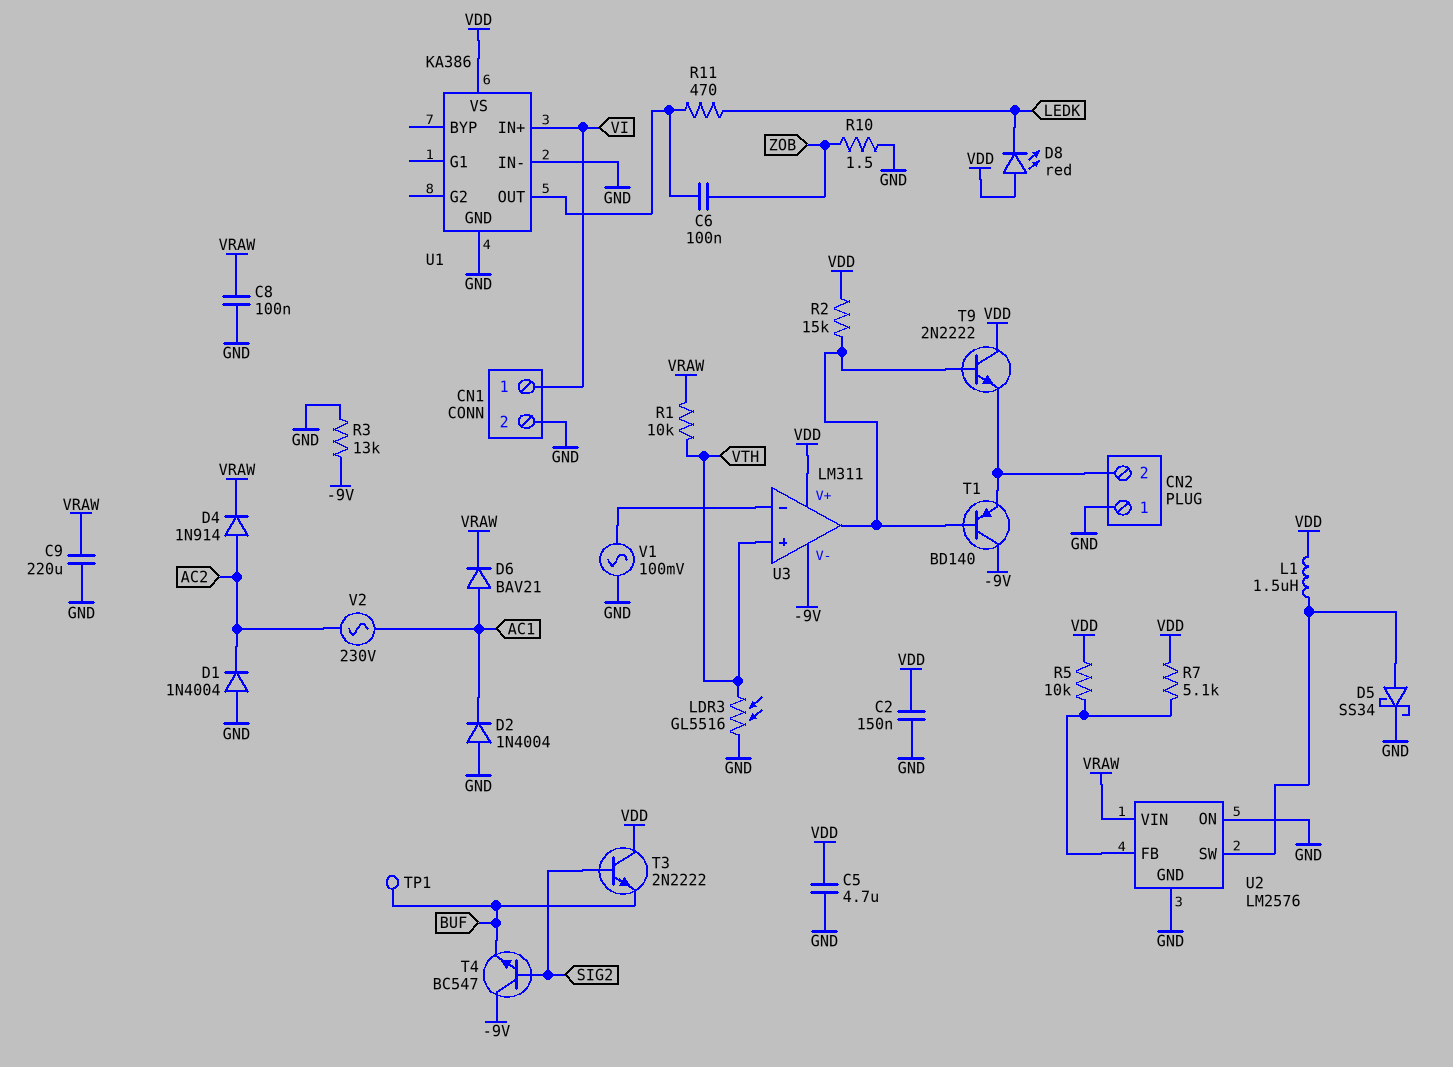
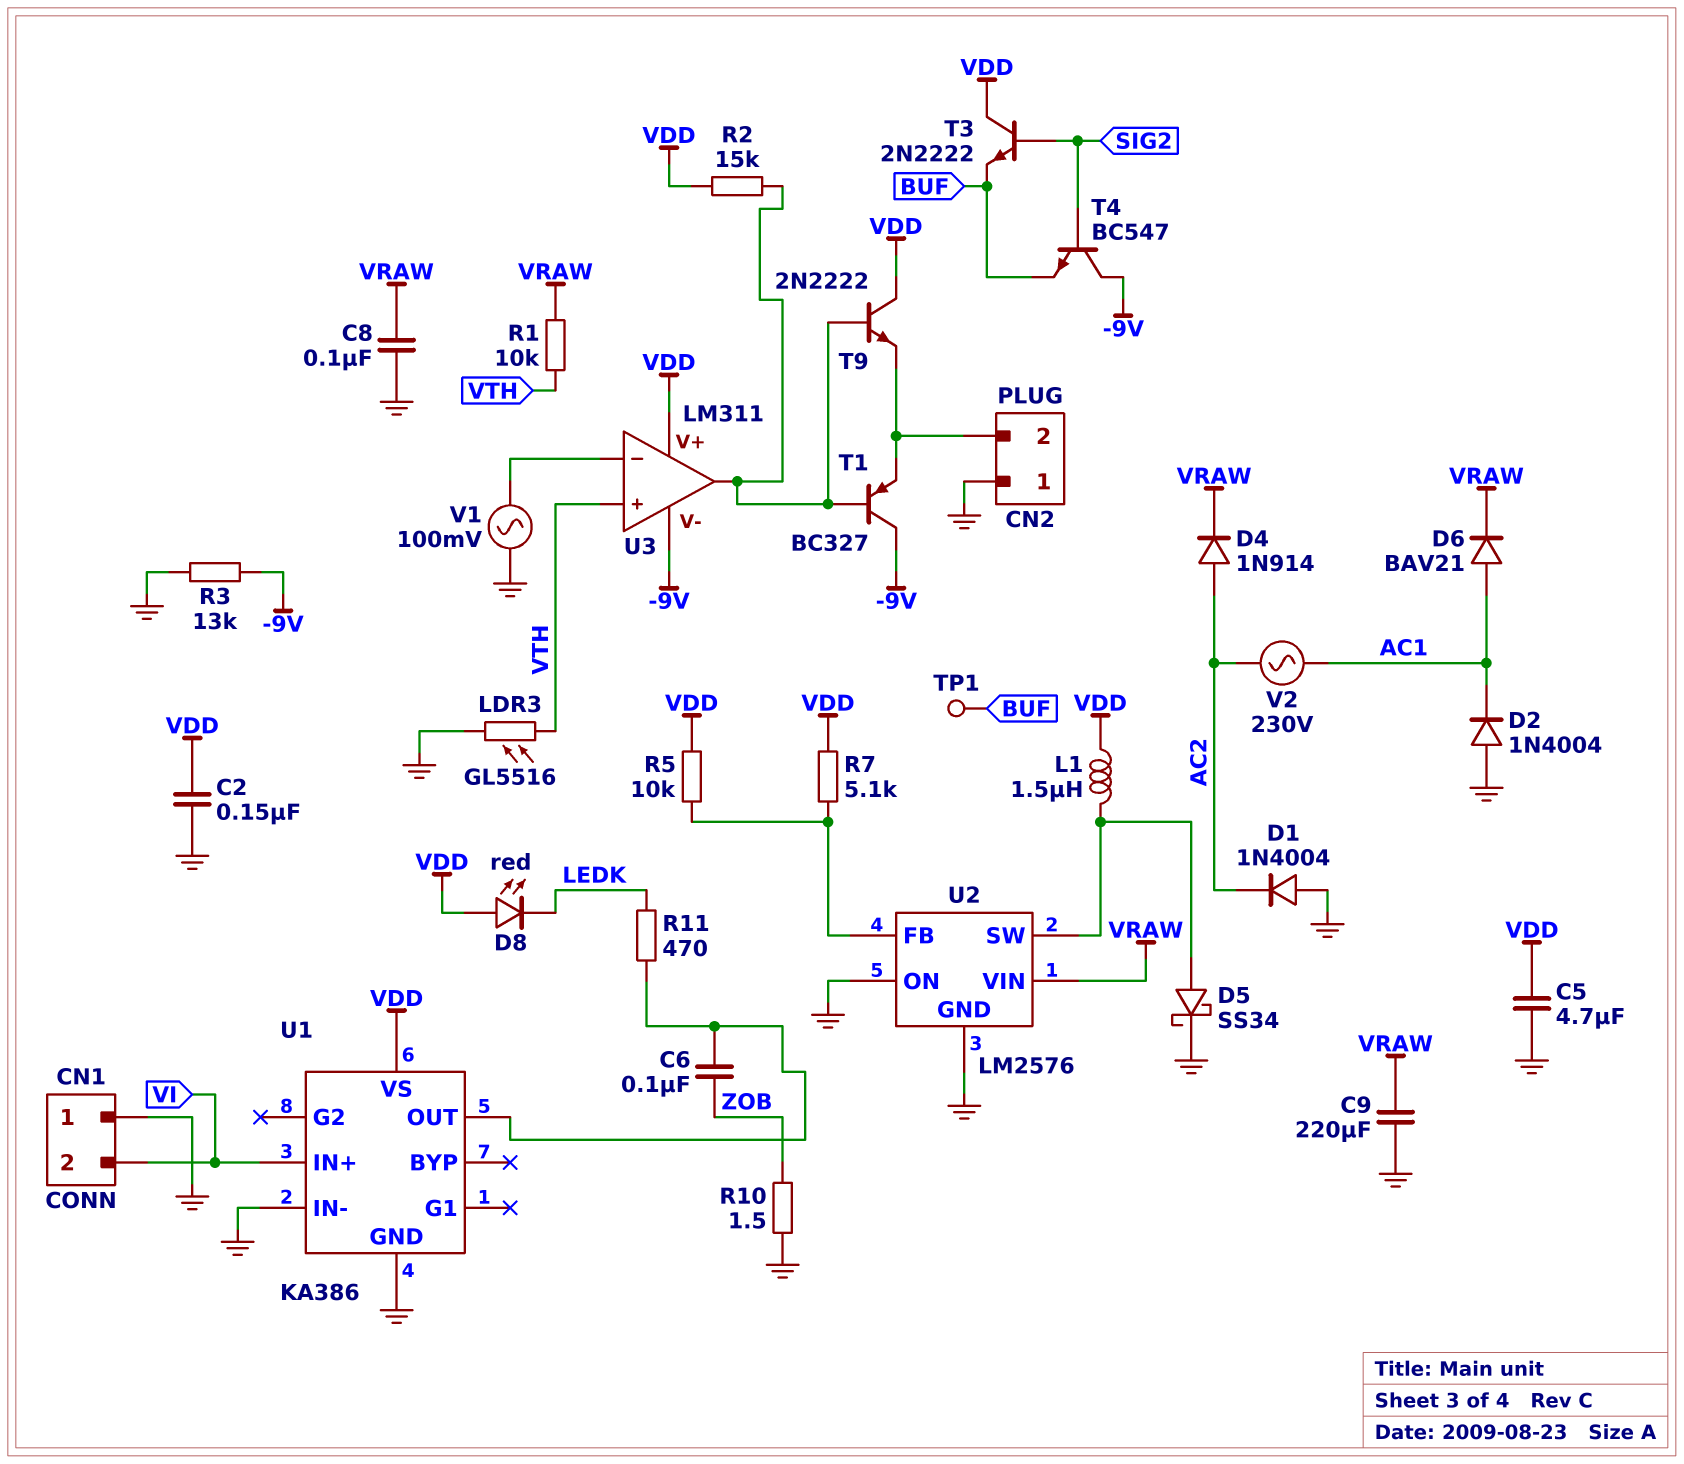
CN1 pin 1: VI -> GND
CN1 pin 2: GND -> VI
T1: PNP BD140 (B U3/out, C -9V, E CN2/2) -> PNP BC327 (B U3/out, C -9V, E CN2/2)

